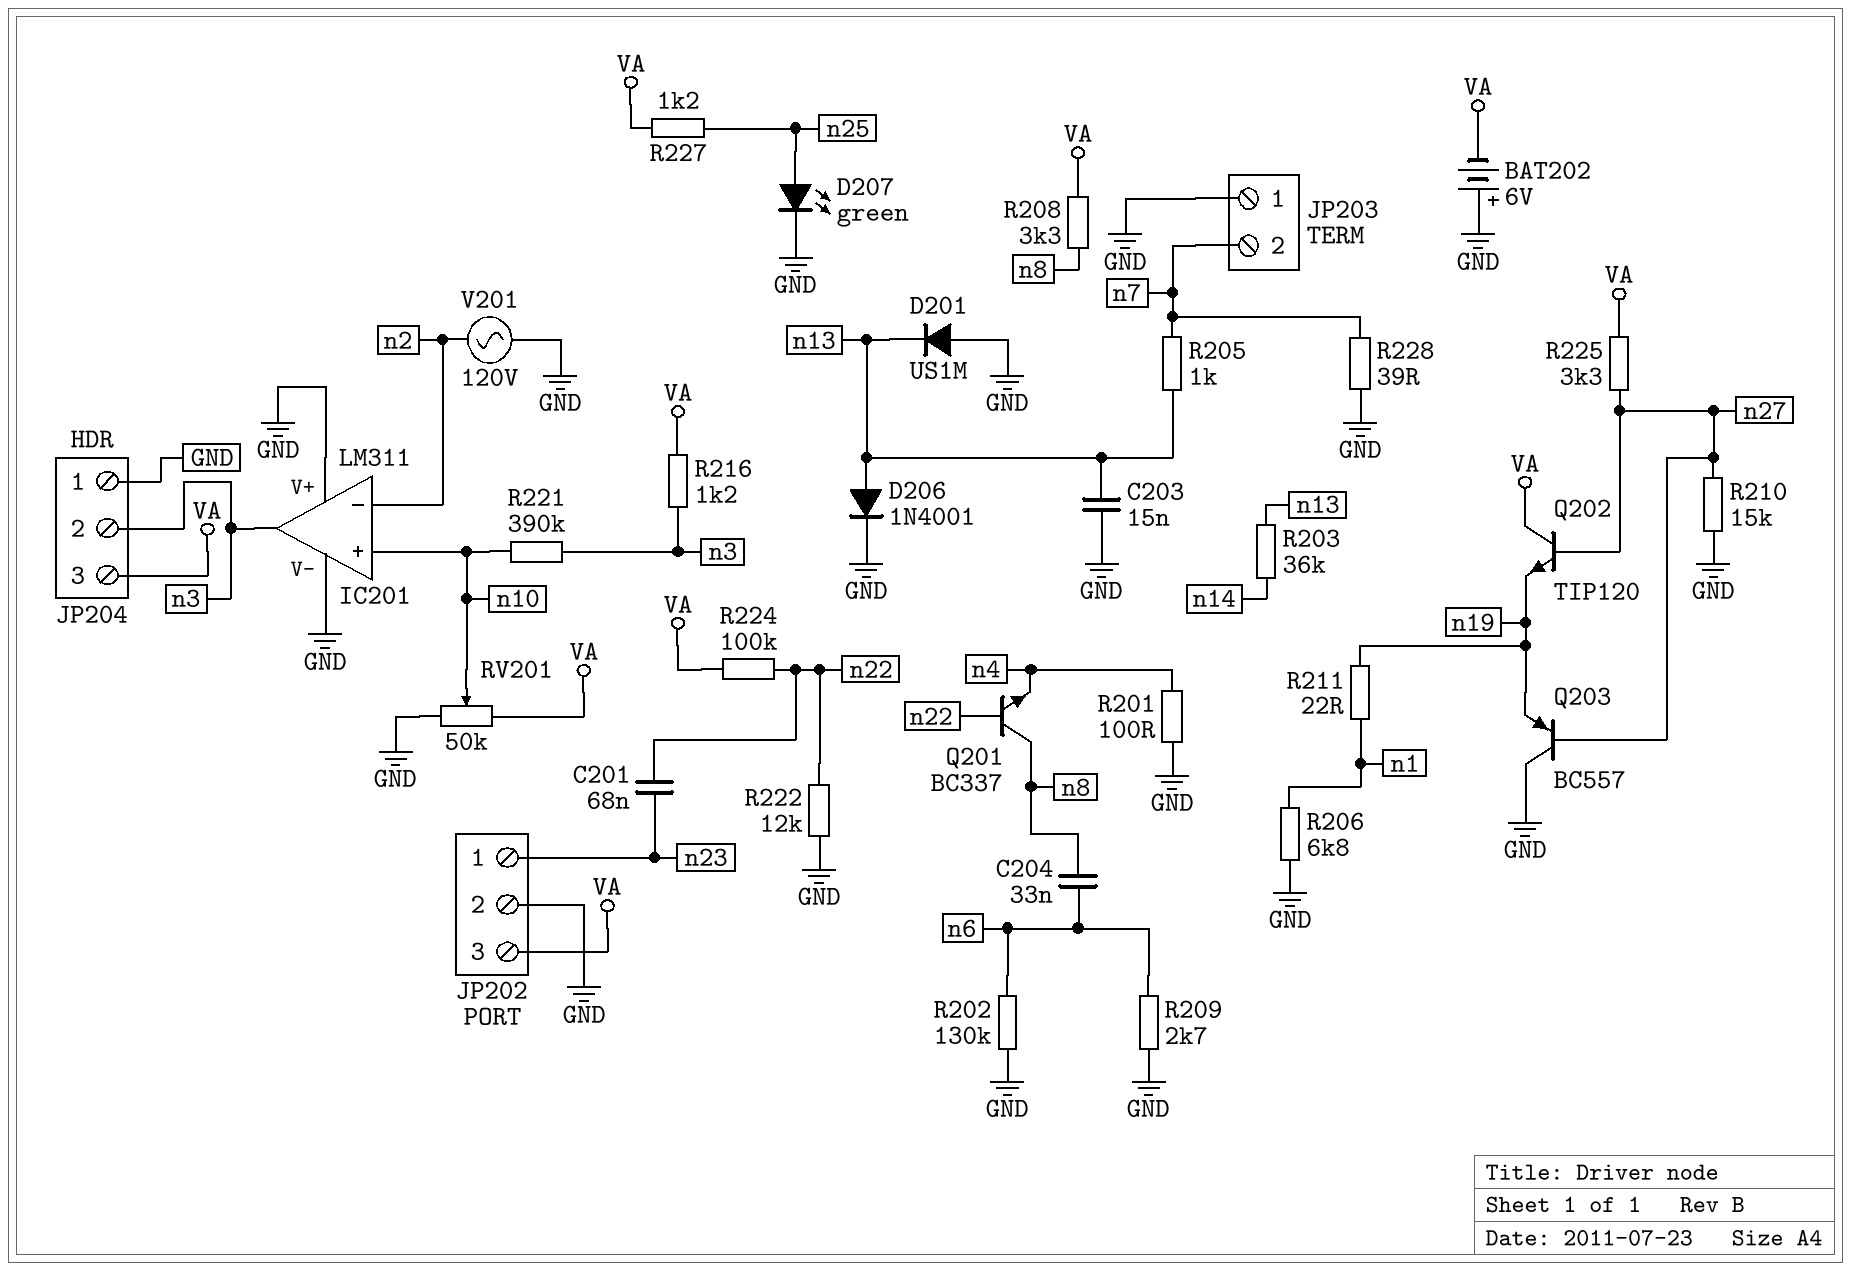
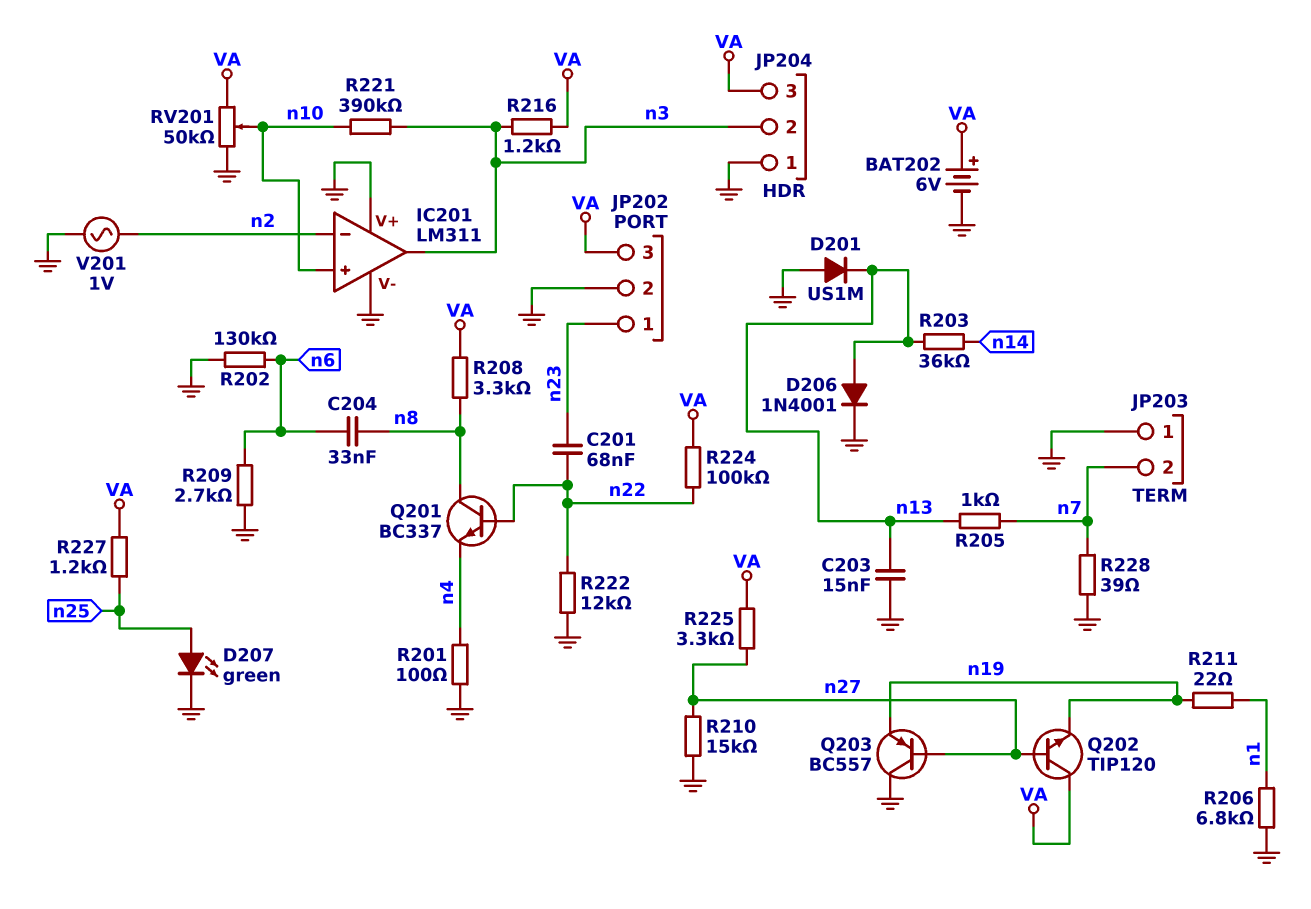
BAT202: 6V (plus GND, minus VA) -> 6V (plus VA, minus GND)
V201: AC 120V (GND, n2) -> AC 1V (GND, n2)

